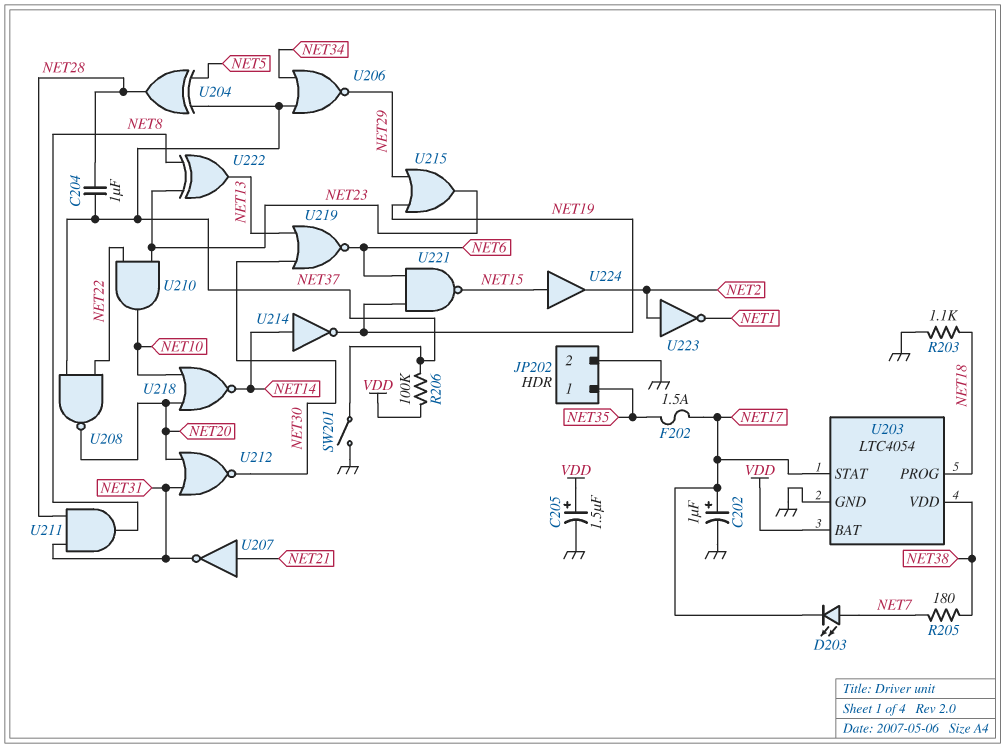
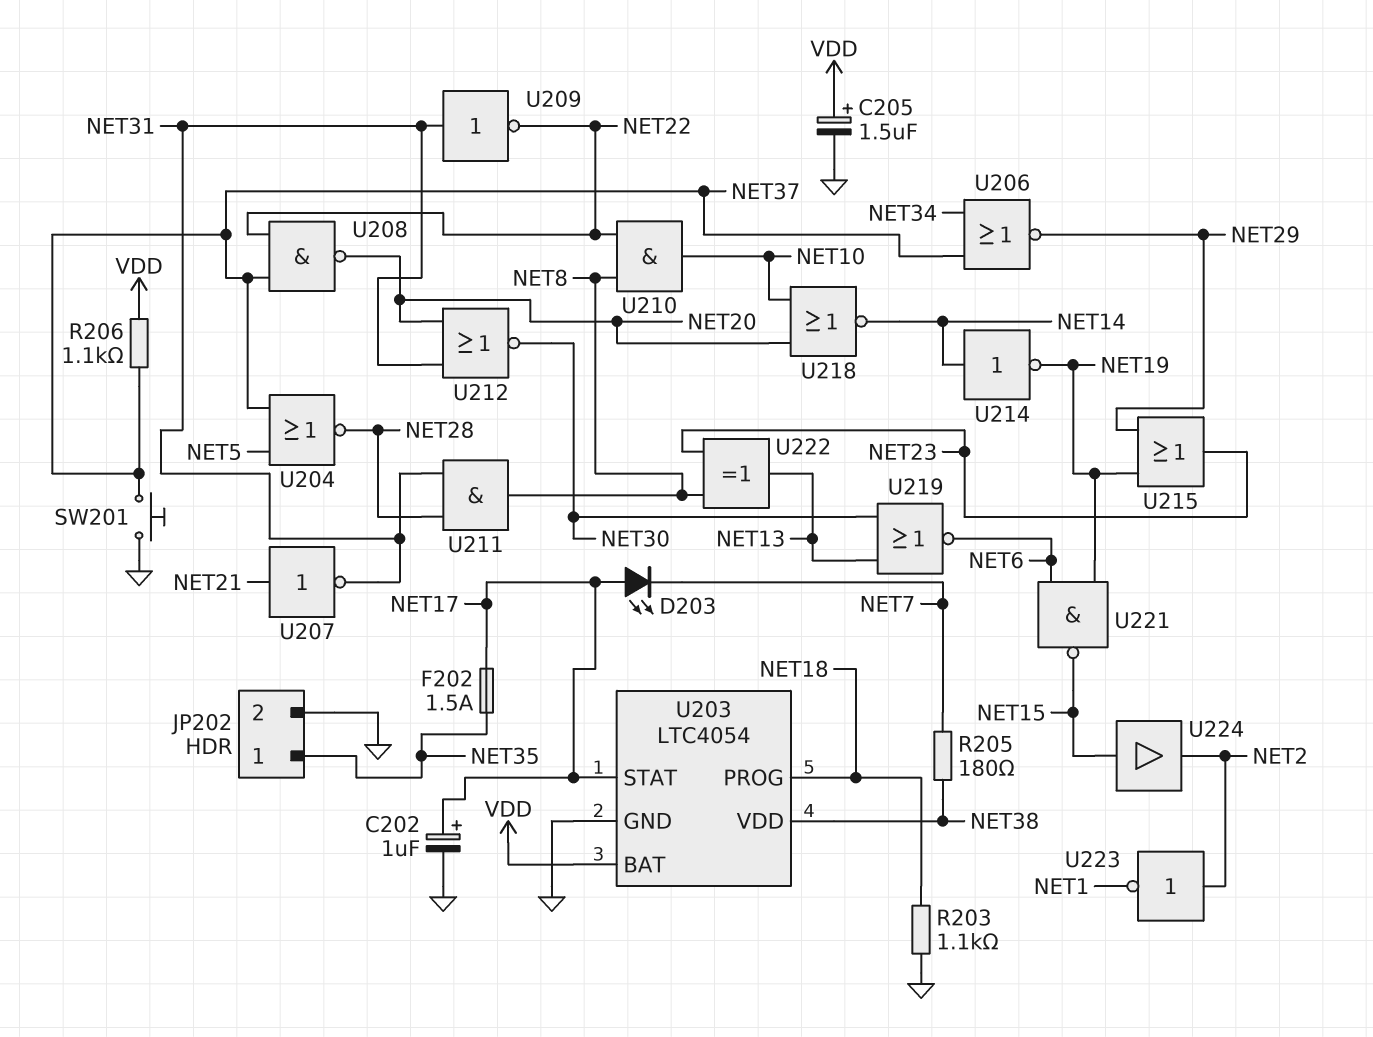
C204: 1uF (NET28, NET37) -> none
D203: LED (A NET7, K NET17) -> LED (A NET17, K NET7)
R206: 100k (NET37, VDD) -> 1.1k (NET37, VDD)
SW201: switch (GND, NET37) -> button (GND, NET37)
U204: XOR (in NET5, in NET37, out NET28) -> NOR (in NET5, in NET37, out NET28)
U209: none -> NOT (in NET31, out NET22)
U210: AND (in NET22, in NET23, out NET10) -> AND (in NET8, in NET22, out NET10)

